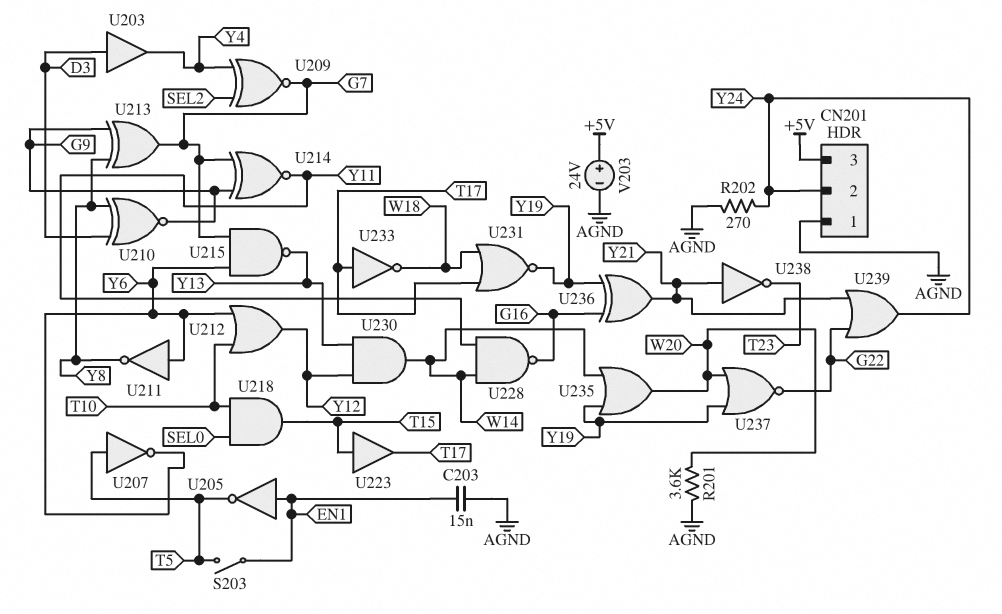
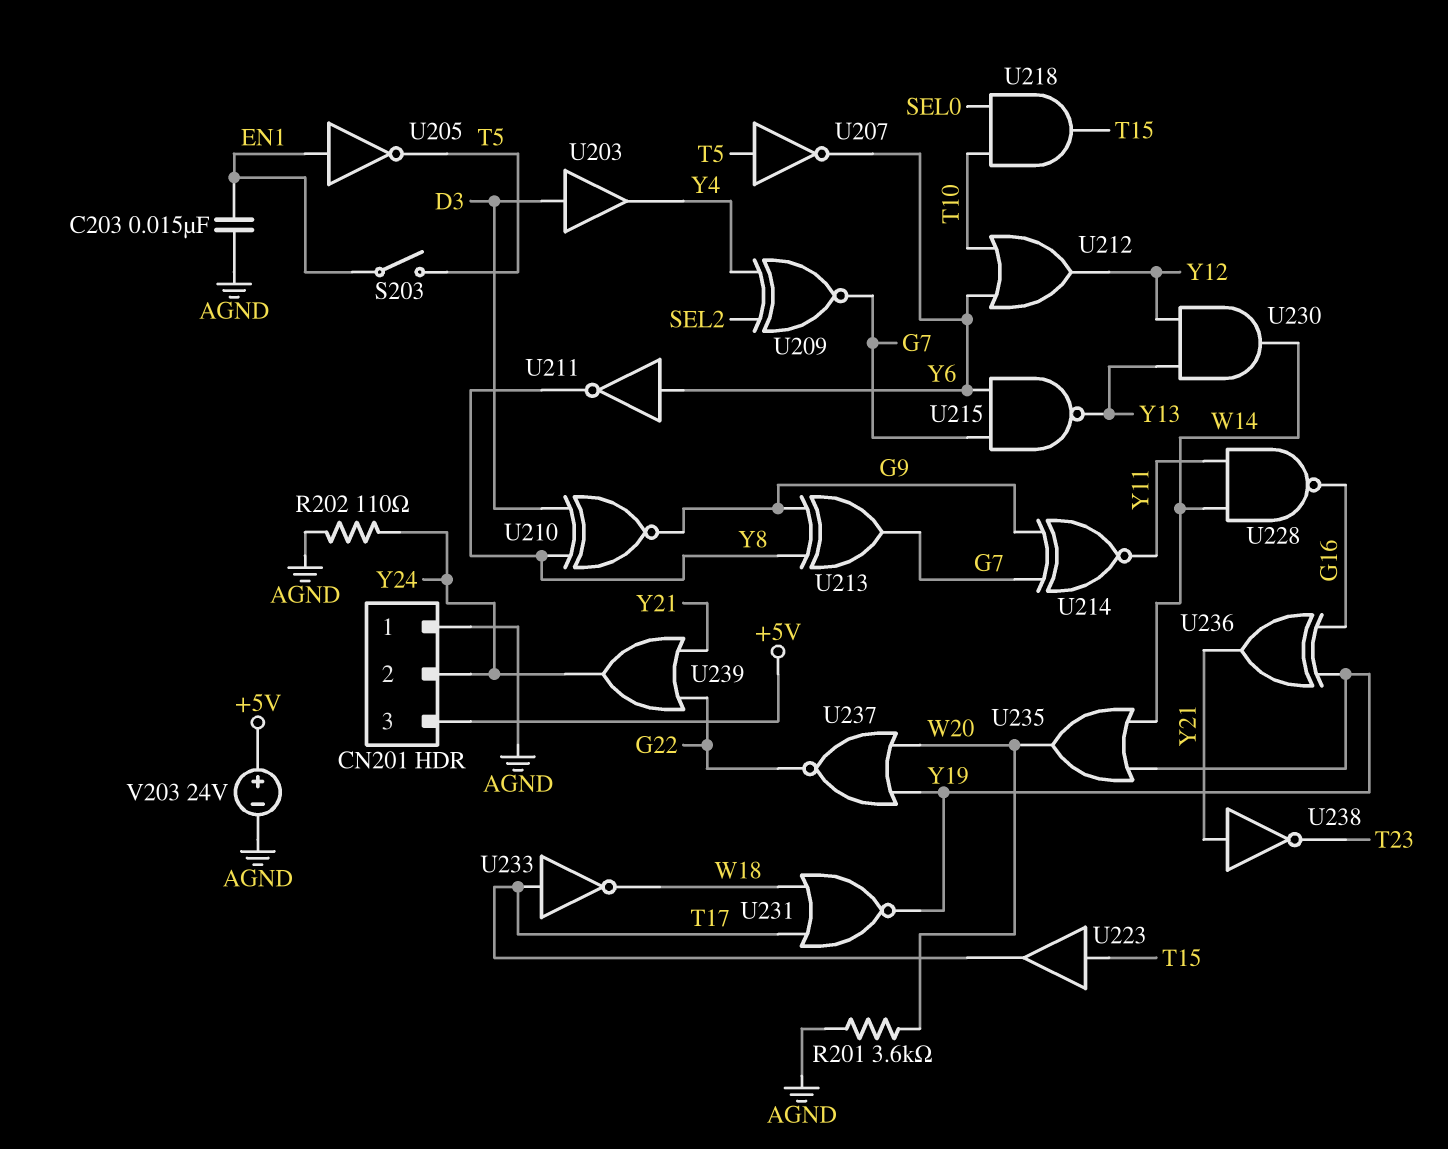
R202: 270 (AGND, Y24) -> 110 (AGND, Y24)

